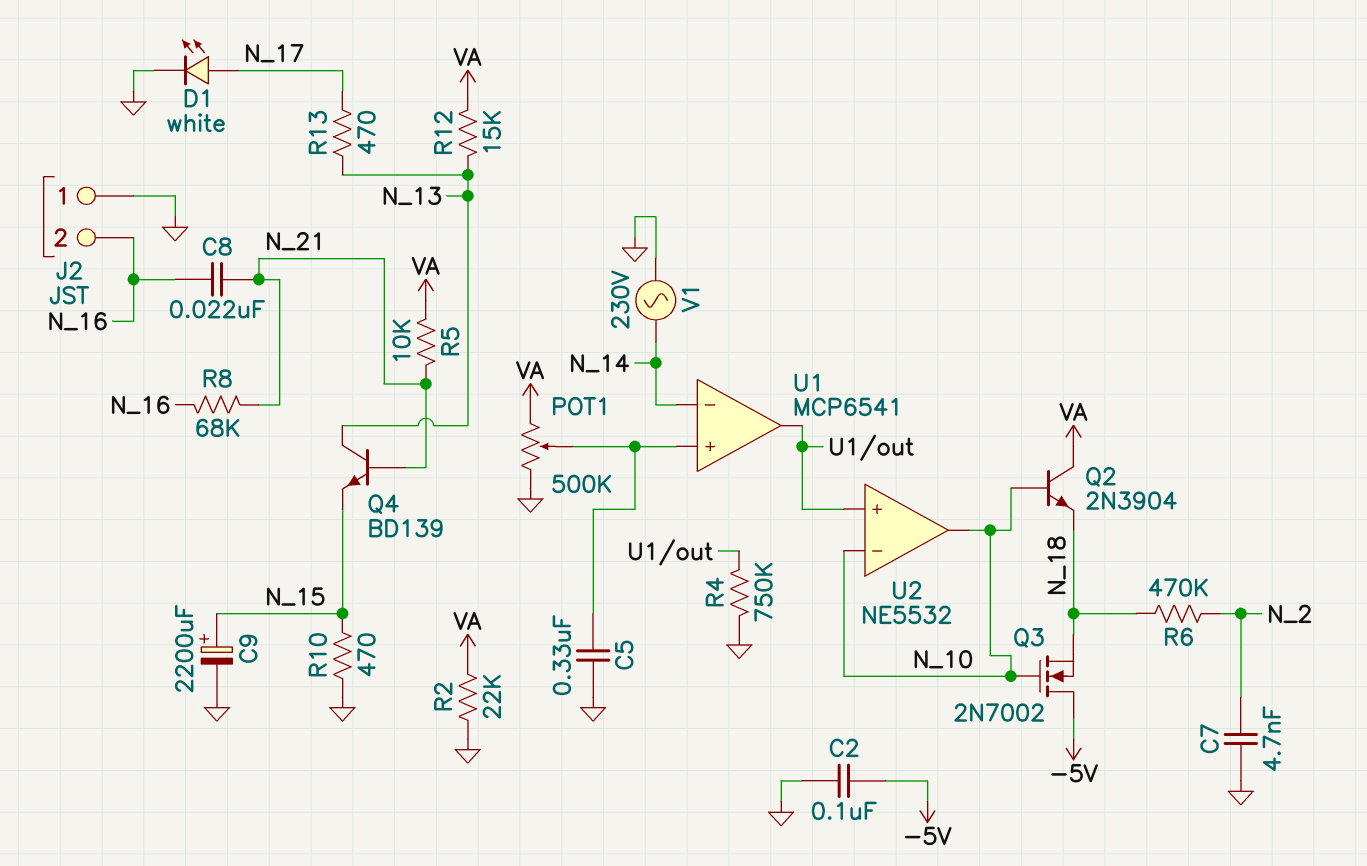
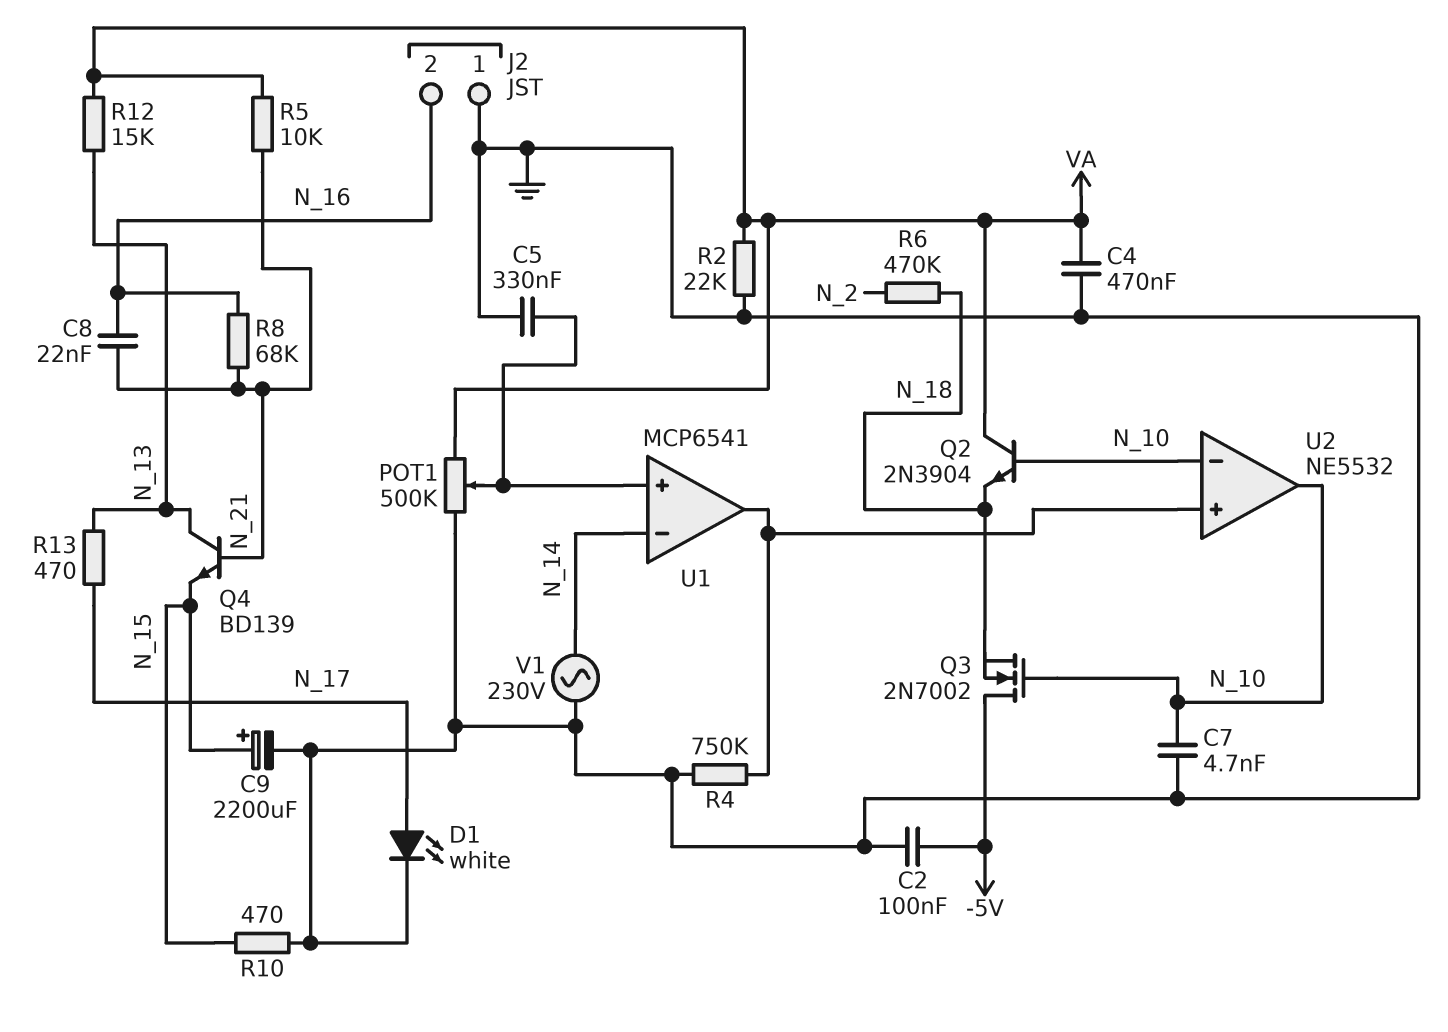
C4: none -> 470nF (GND, VA)
C7: 4.7nF (GND, N_2) -> 4.7nF (GND, N_10)

